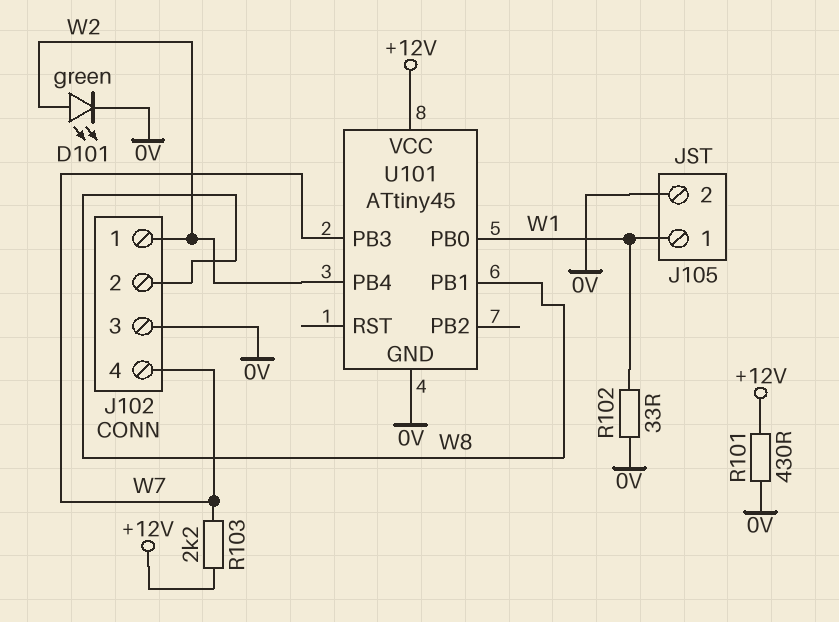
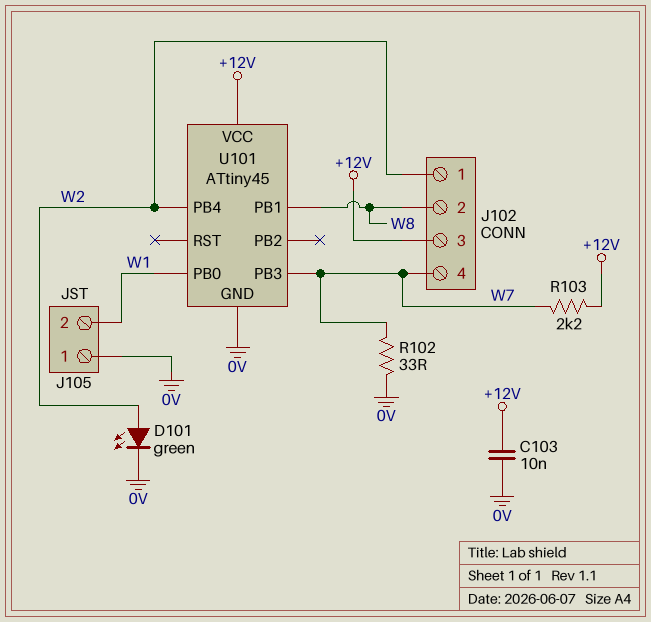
C103: none -> 10nF (+12V, 0V)
J102 pin 3: 0V -> +12V
J105 pin 1: W1 -> 0V
J105 pin 2: 0V -> W1
R101: 430 (+12V, 0V) -> none
R102: 33 (0V, W1) -> 33 (0V, W7)

